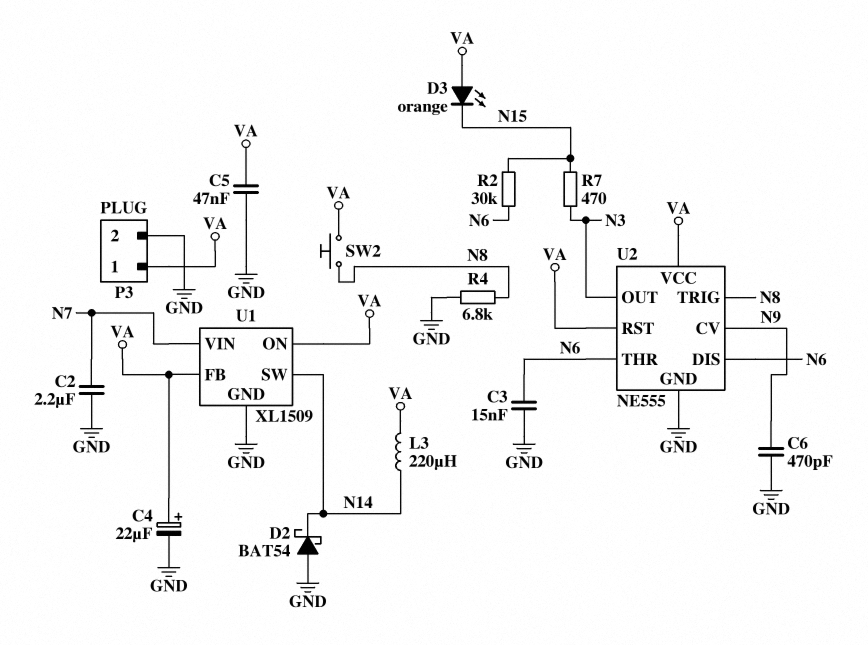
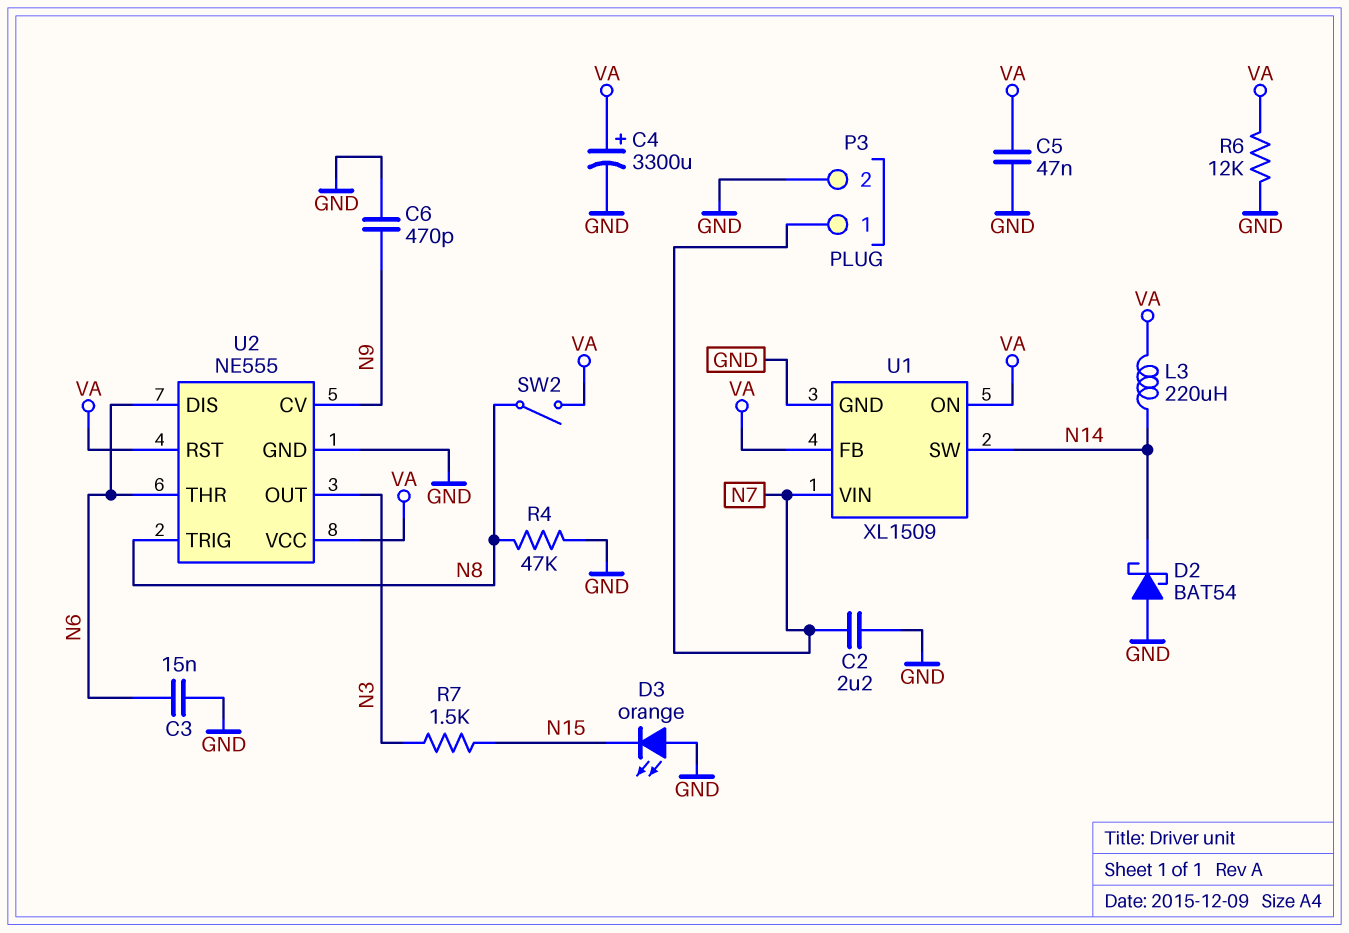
C4: 22uF (plus VA, minus GND) -> 3300uF (plus VA, minus GND)
D3: LED orange (A VA, K N15) -> LED orange (A GND, K N15)
P3 pin 1: VA -> N7
R2: 30k (N6, N15) -> none
R4: 6.8k (GND, N8) -> 47k (GND, N8)
R6: none -> 12k (GND, VA)
R7: 470 (N3, N15) -> 1.5k (N3, N15)
SW2: button (N8, VA) -> switch (N8, VA)

